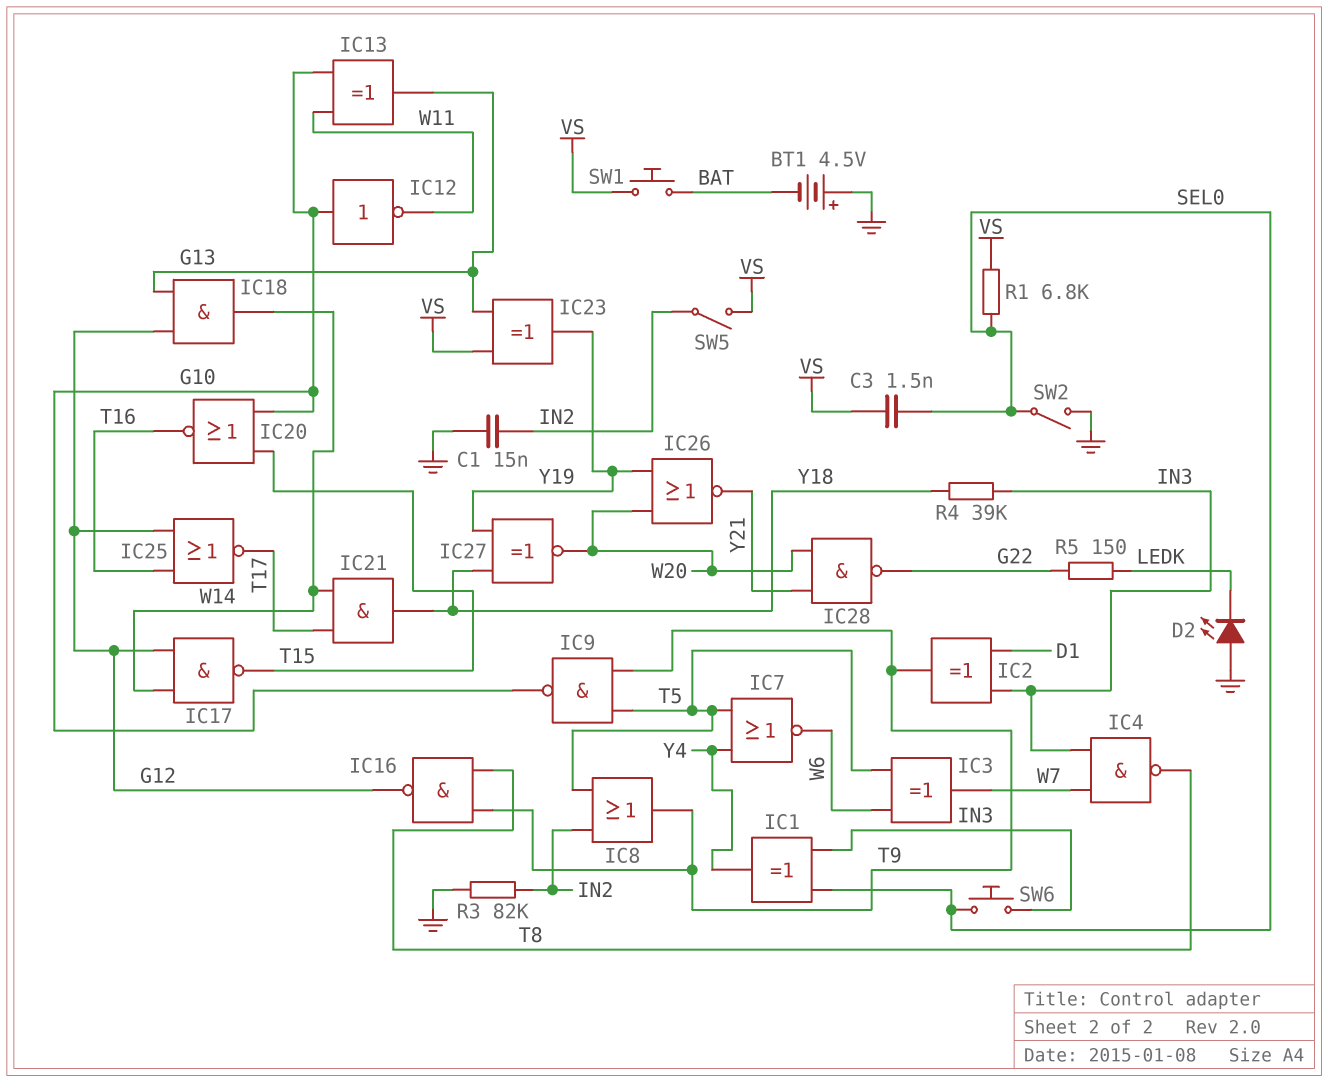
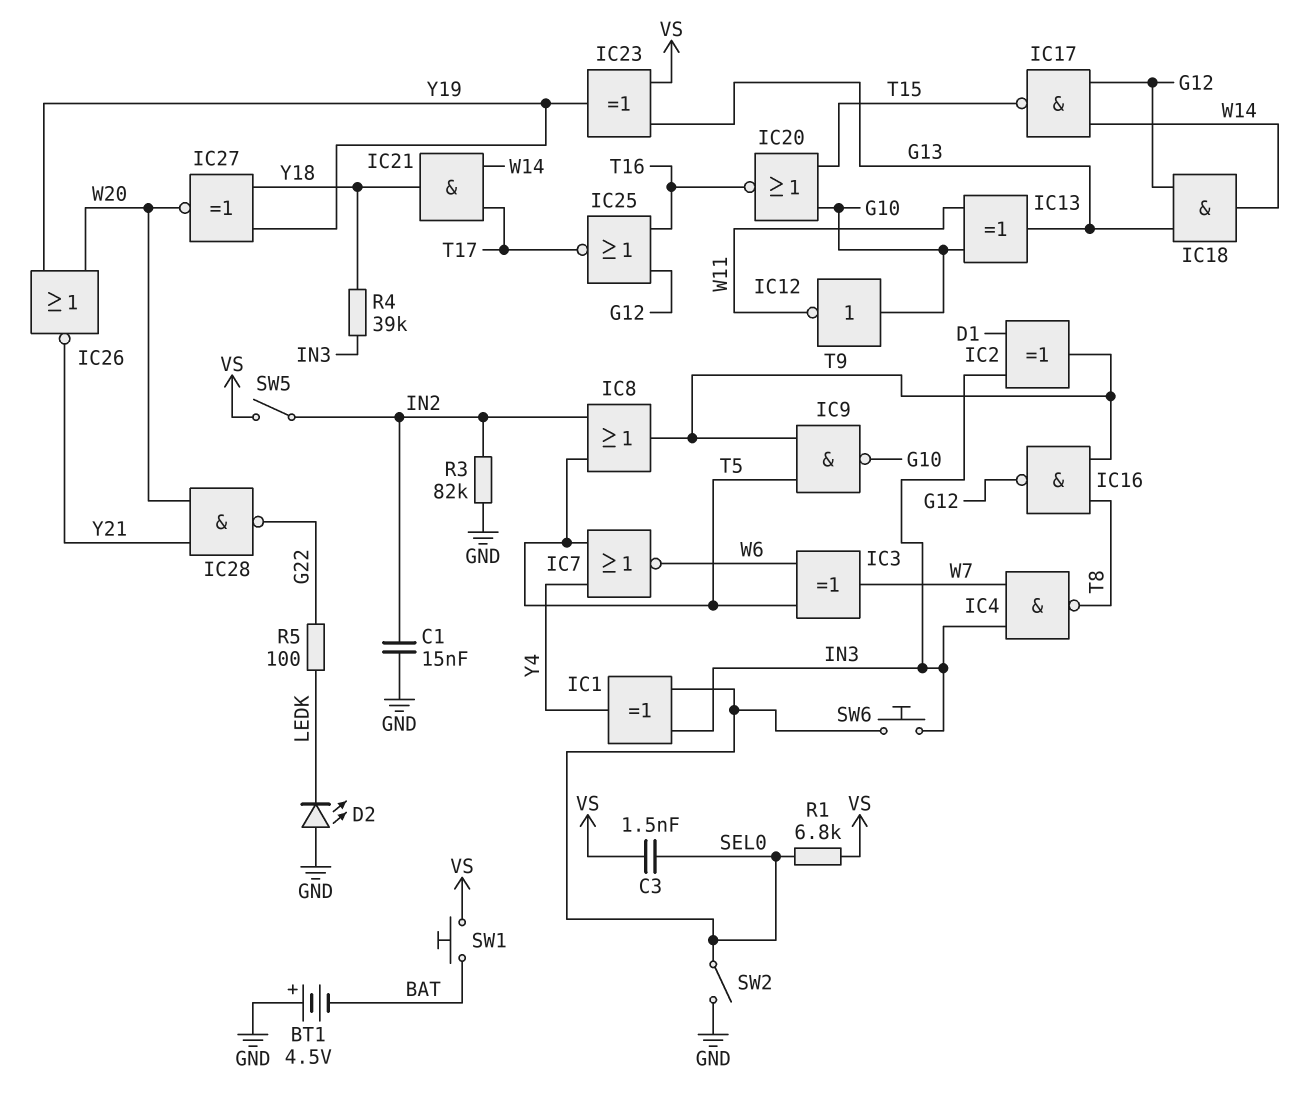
R5: 150 (G22, LEDK) -> 100 (G22, LEDK)

